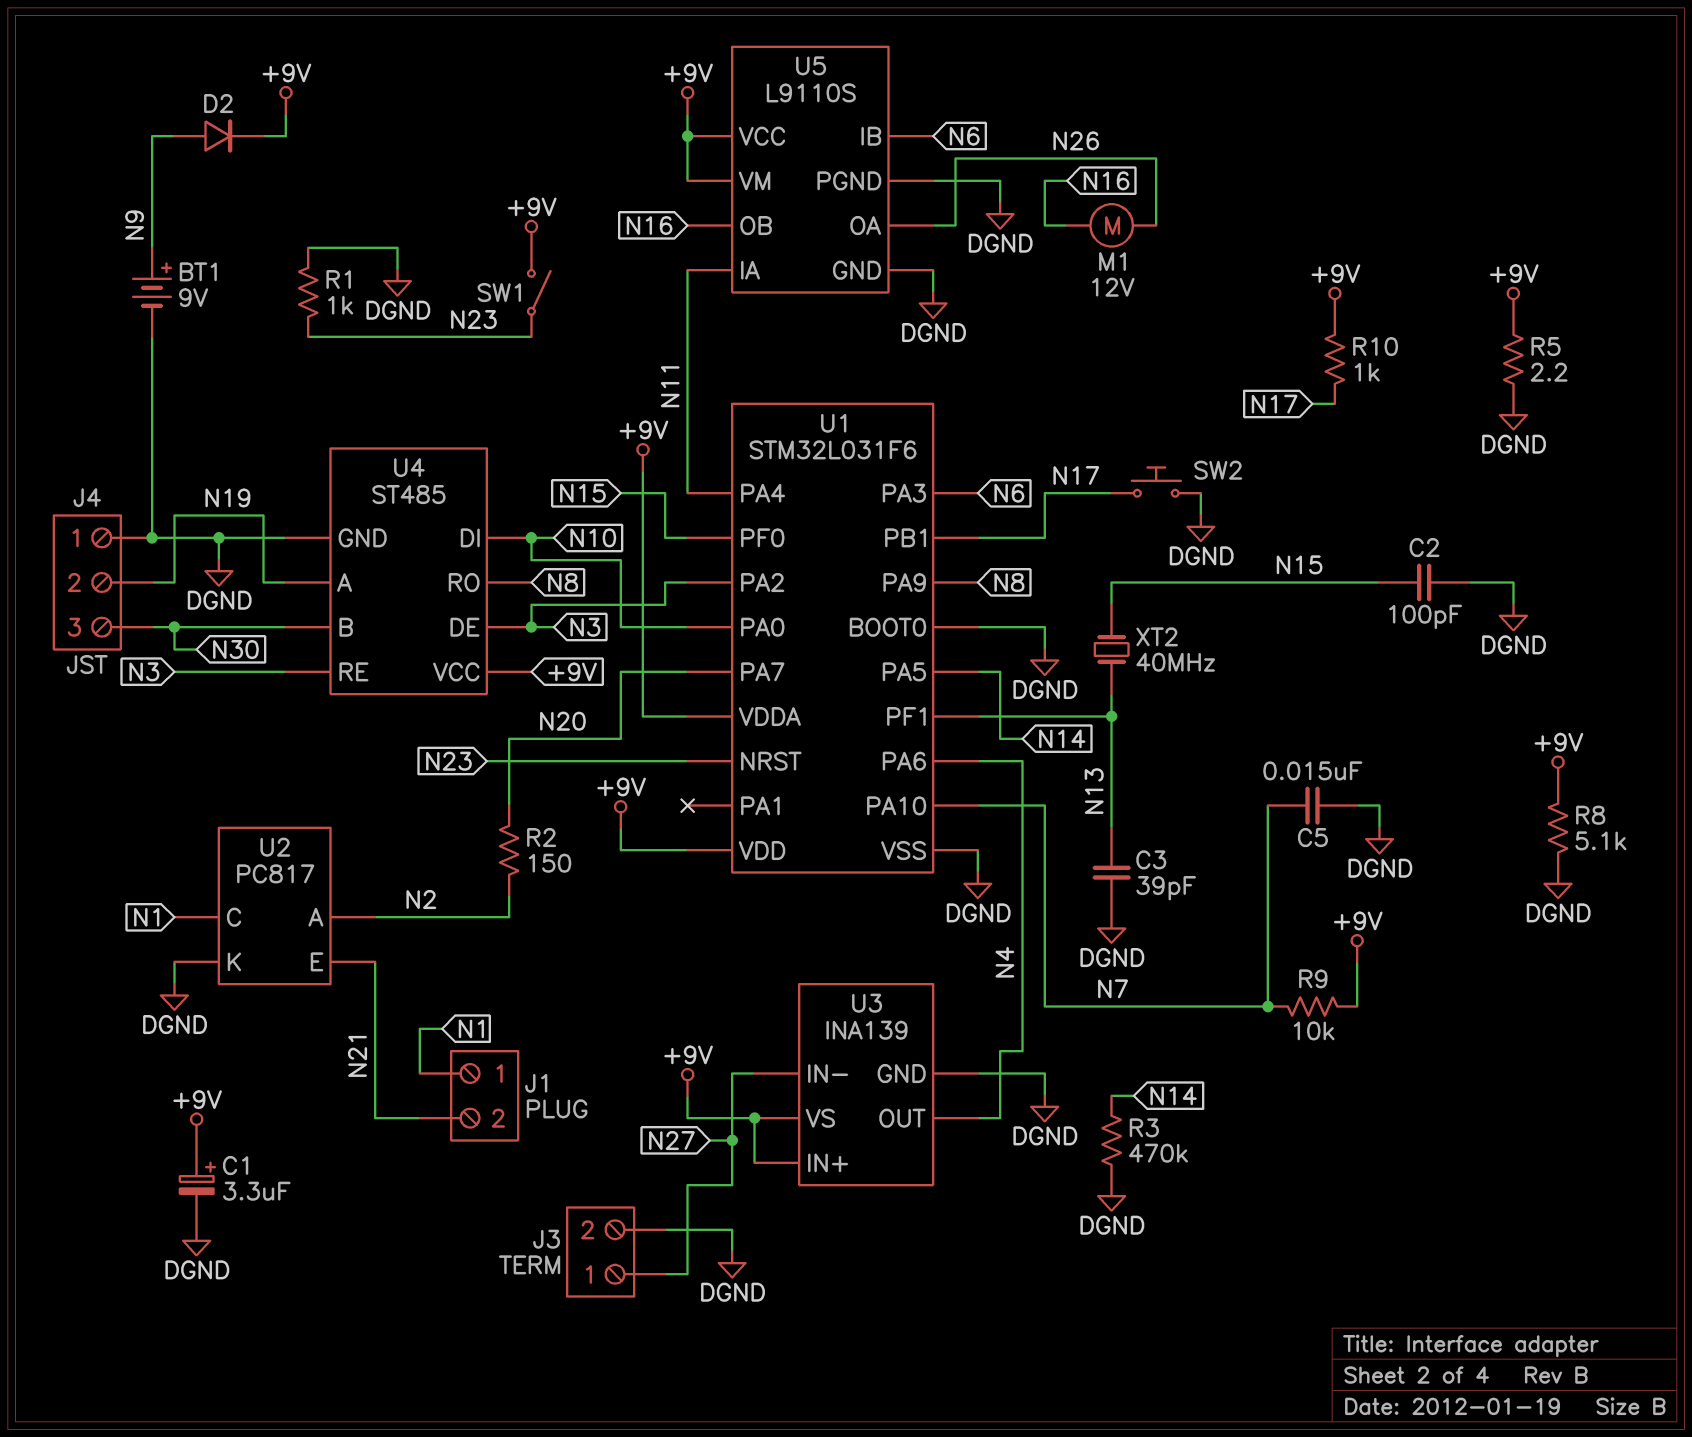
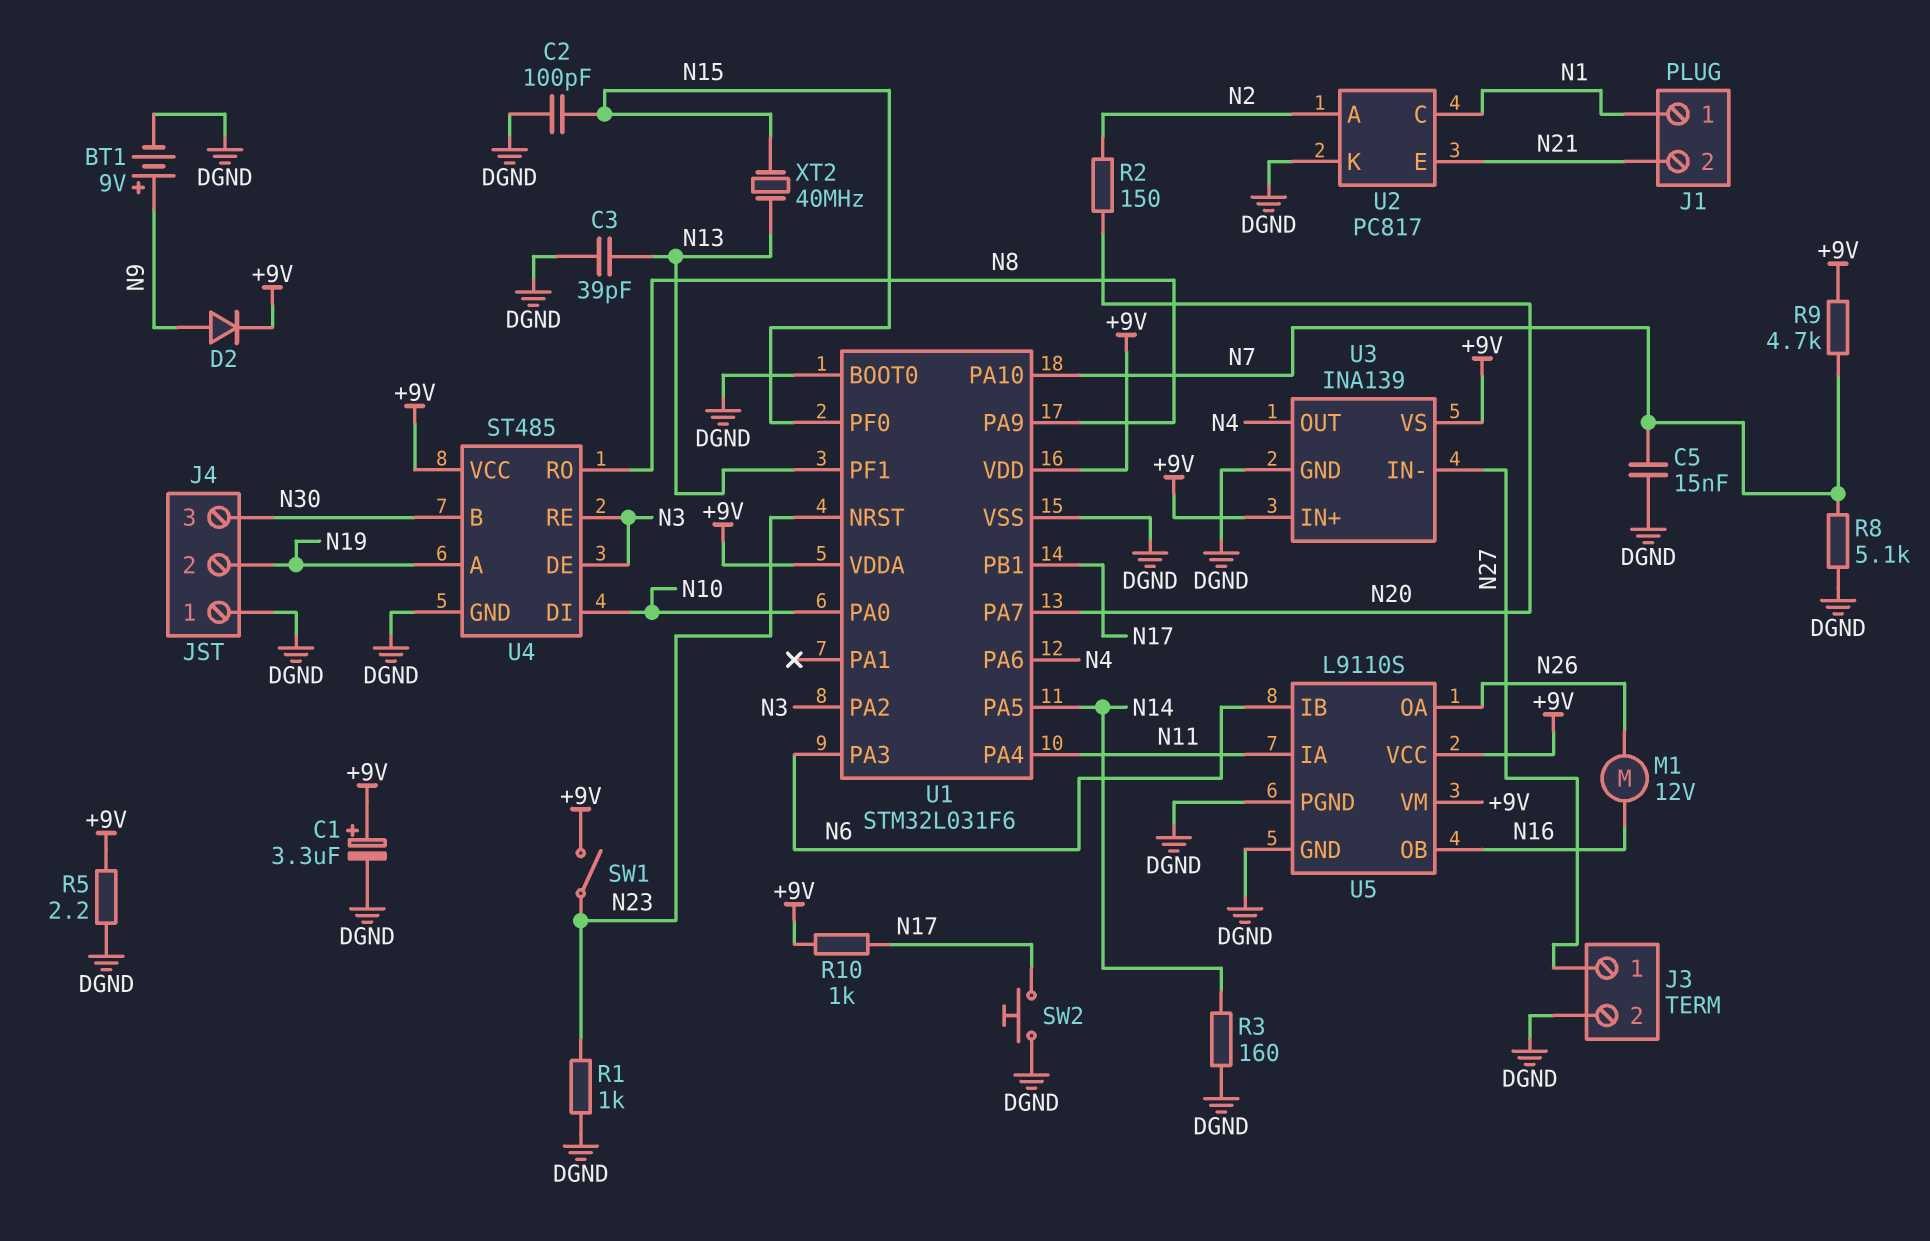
R3: 470k (DGND, N14) -> 160 (DGND, N14)
R8: 5.1k (+9V, DGND) -> 5.1k (DGND, N7)
R9: 10k (+9V, N7) -> 4.7k (+9V, N7)

